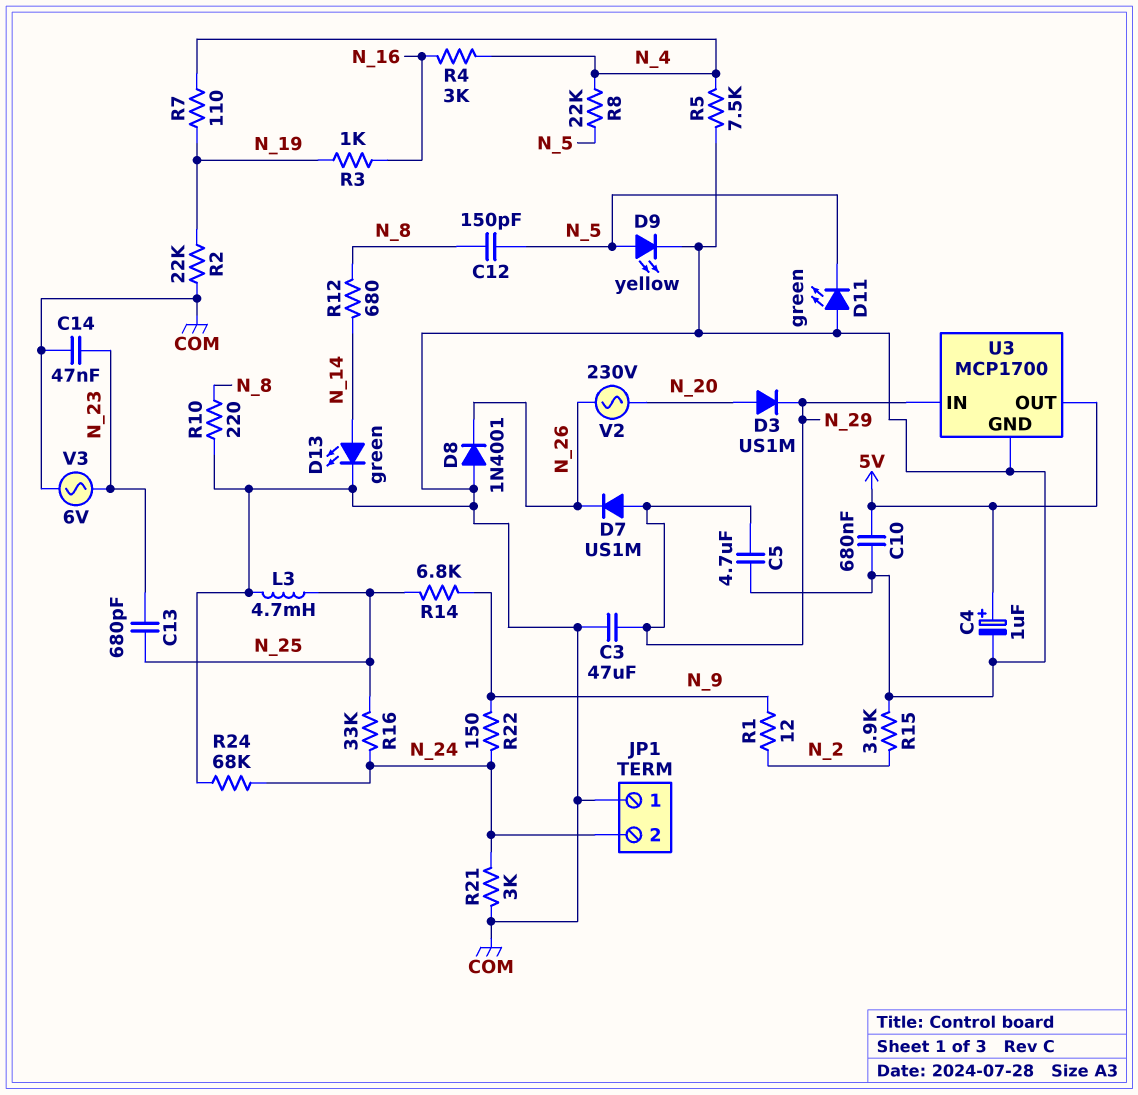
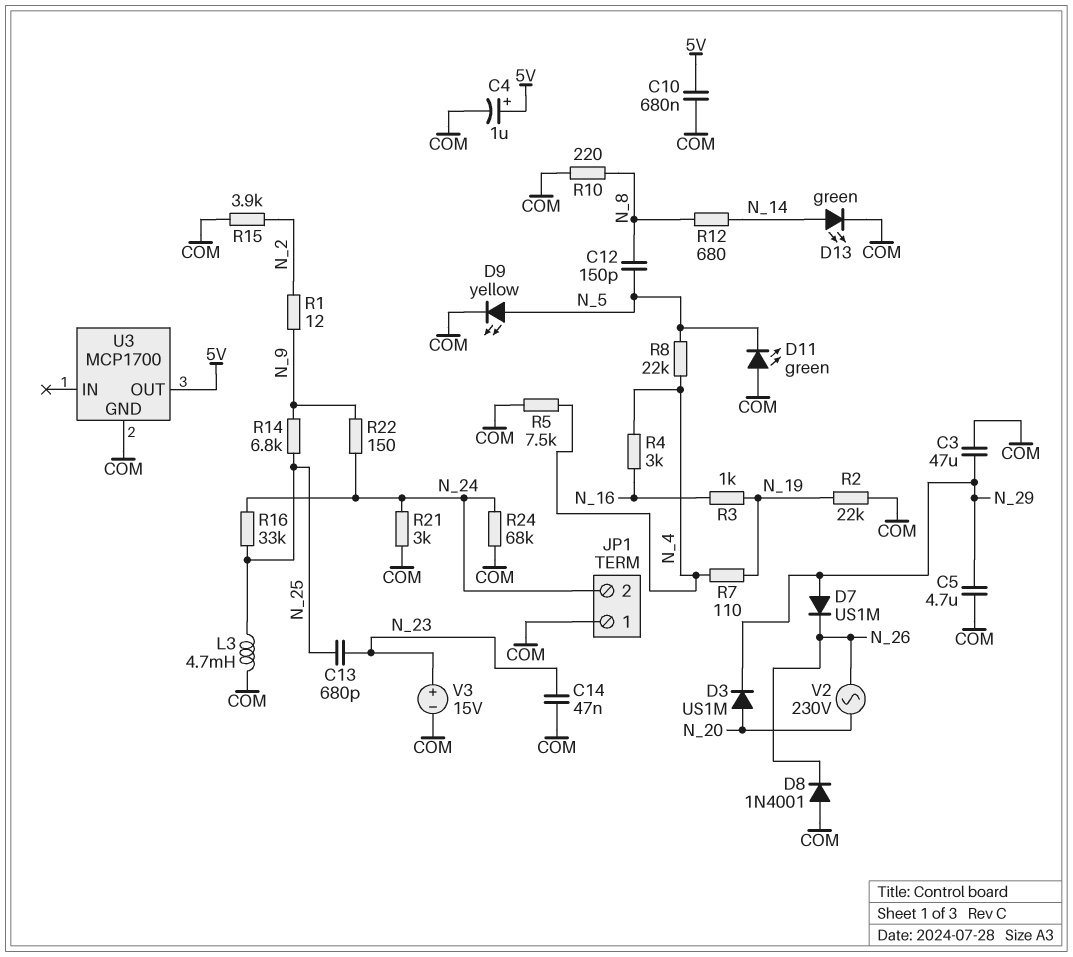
U3 pin IN: N_29 -> none
V3: AC 6V (COM, N_23) -> 15V (plus N_23, minus COM)

